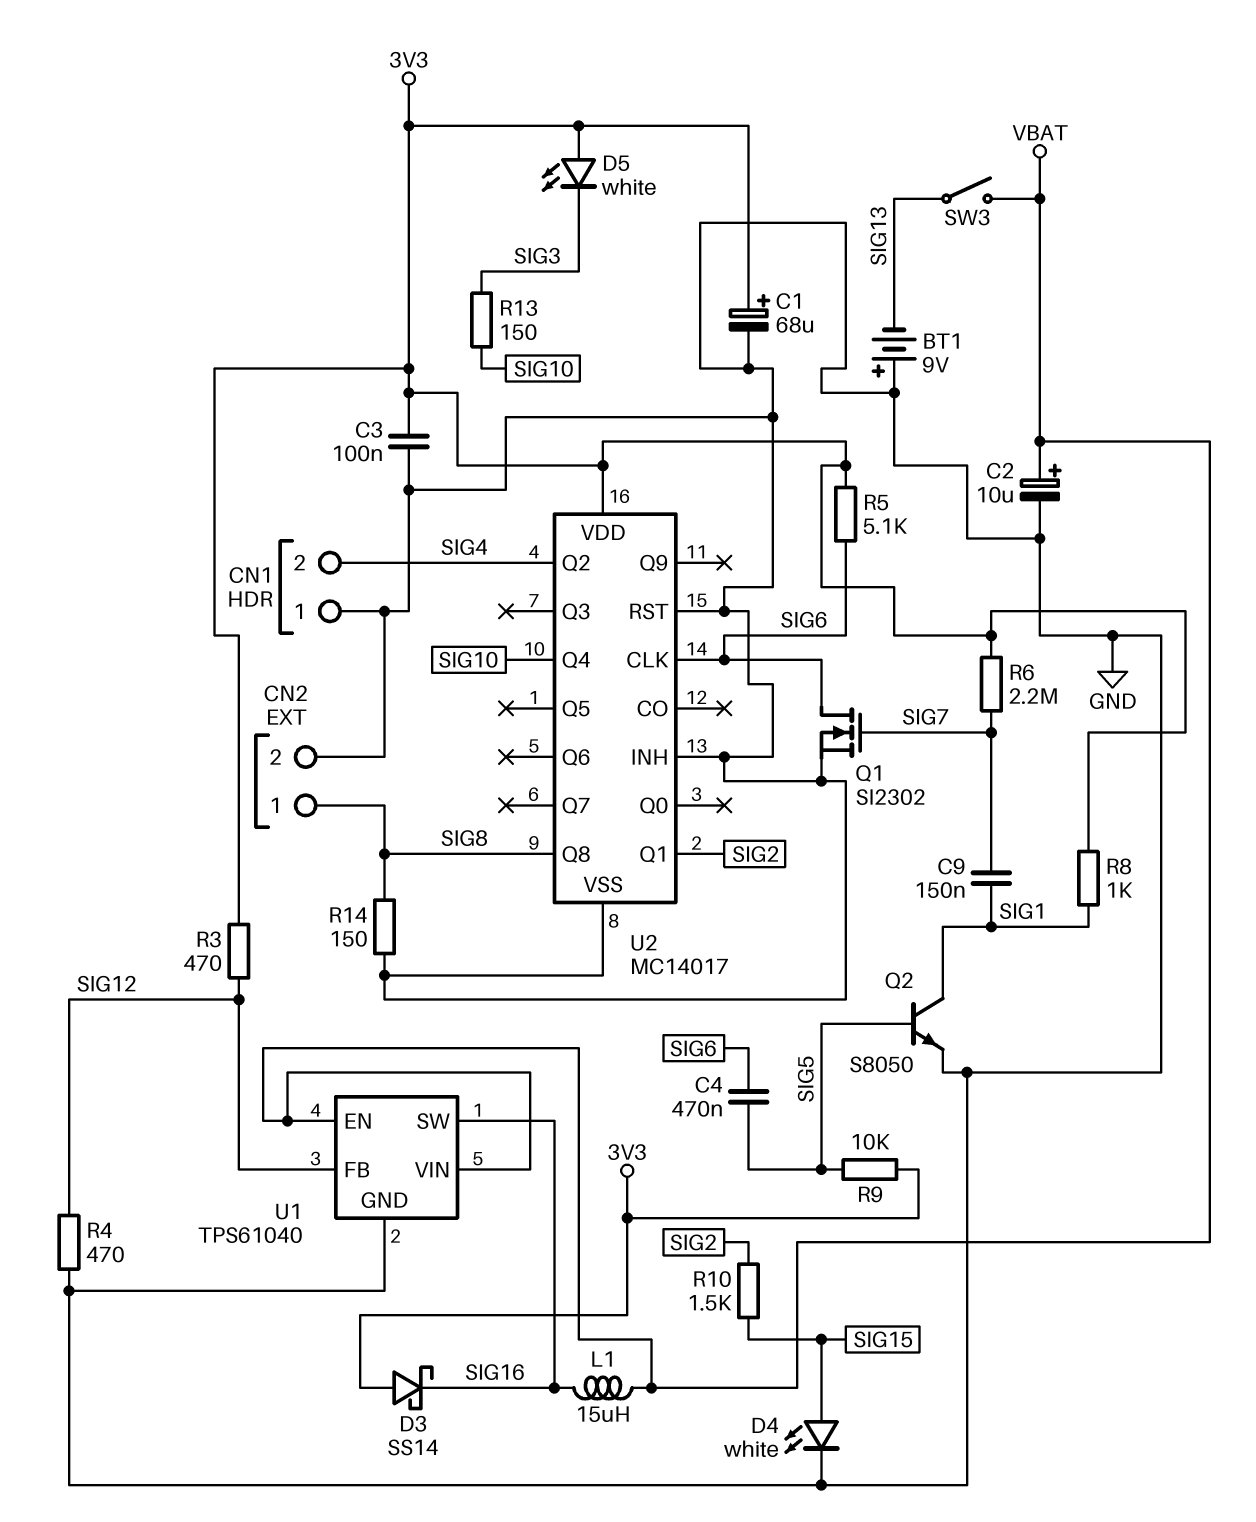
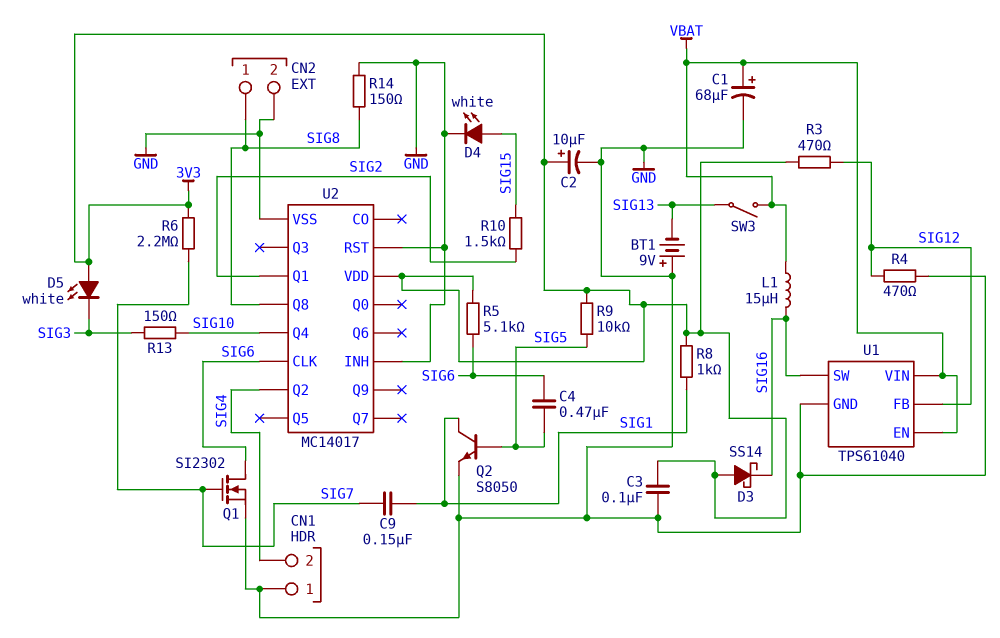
C1: 68uF (plus 3V3, minus GND) -> 68uF (plus VBAT, minus GND)
C2: 10uF (plus VBAT, minus GND) -> 10uF (plus 3V3, minus GND)

